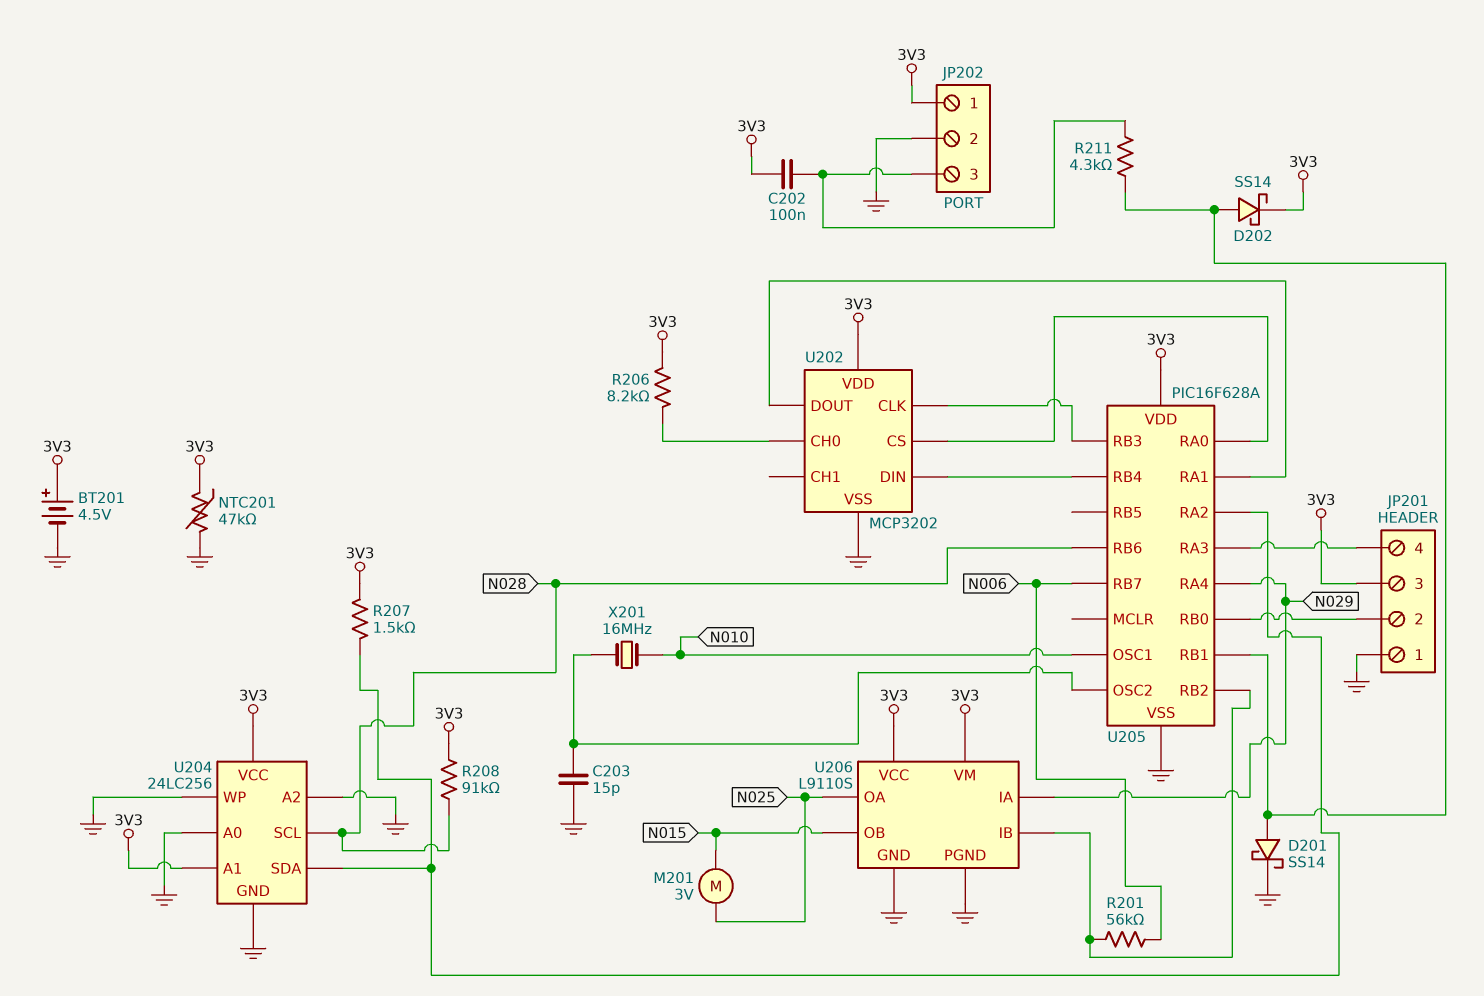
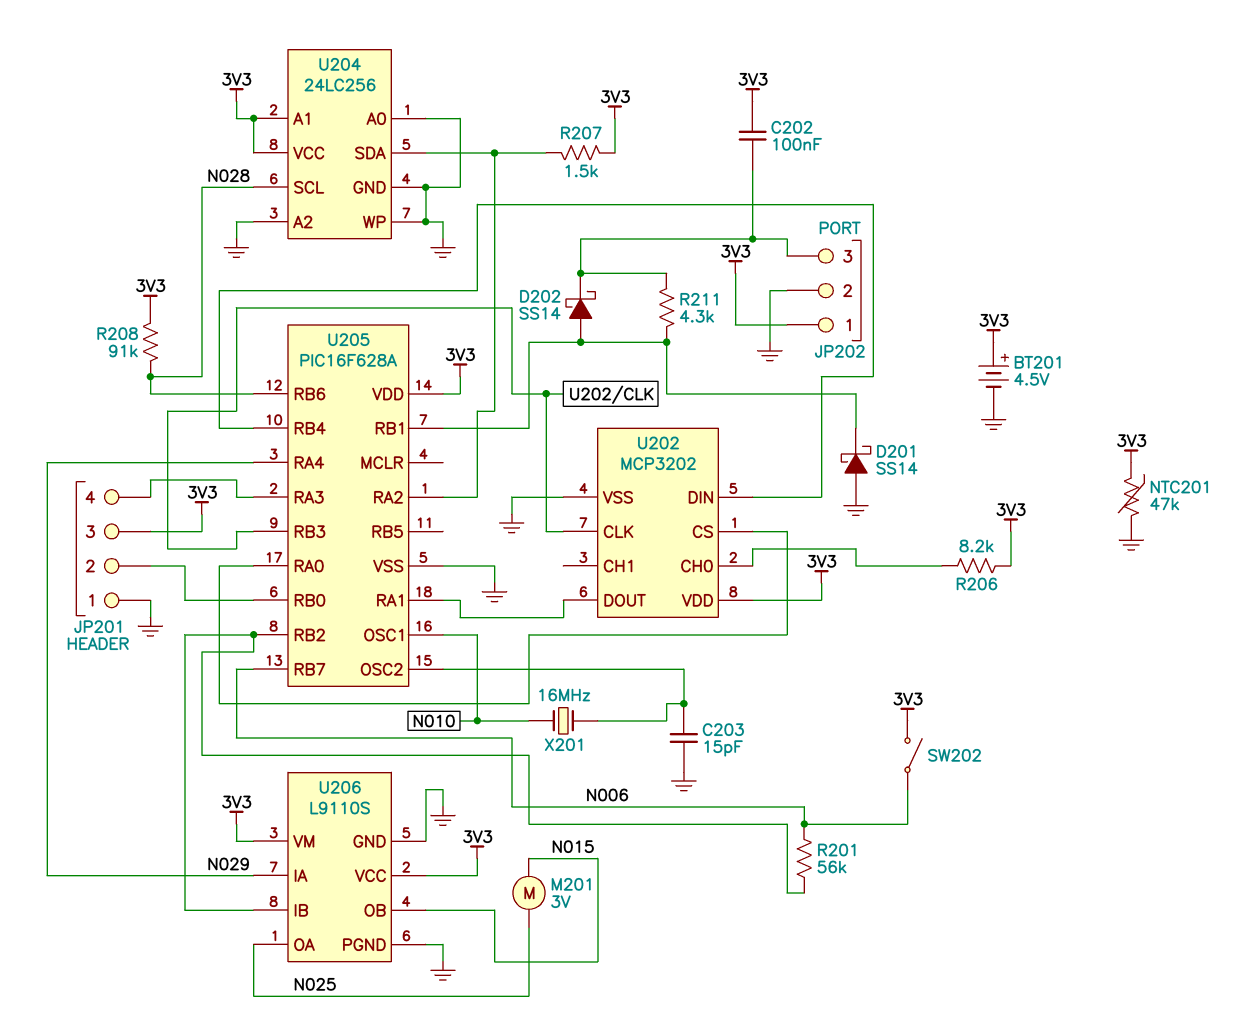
D201: schottky SS14 (A U205/RB1, K GND) -> schottky SS14 (A GND, K U205/RB1)
D202: schottky SS14 (A U205/RB1, K 3V3) -> schottky SS14 (A U205/RB1, K JP202/3)
SW202: none -> switch (3V3, N006)

